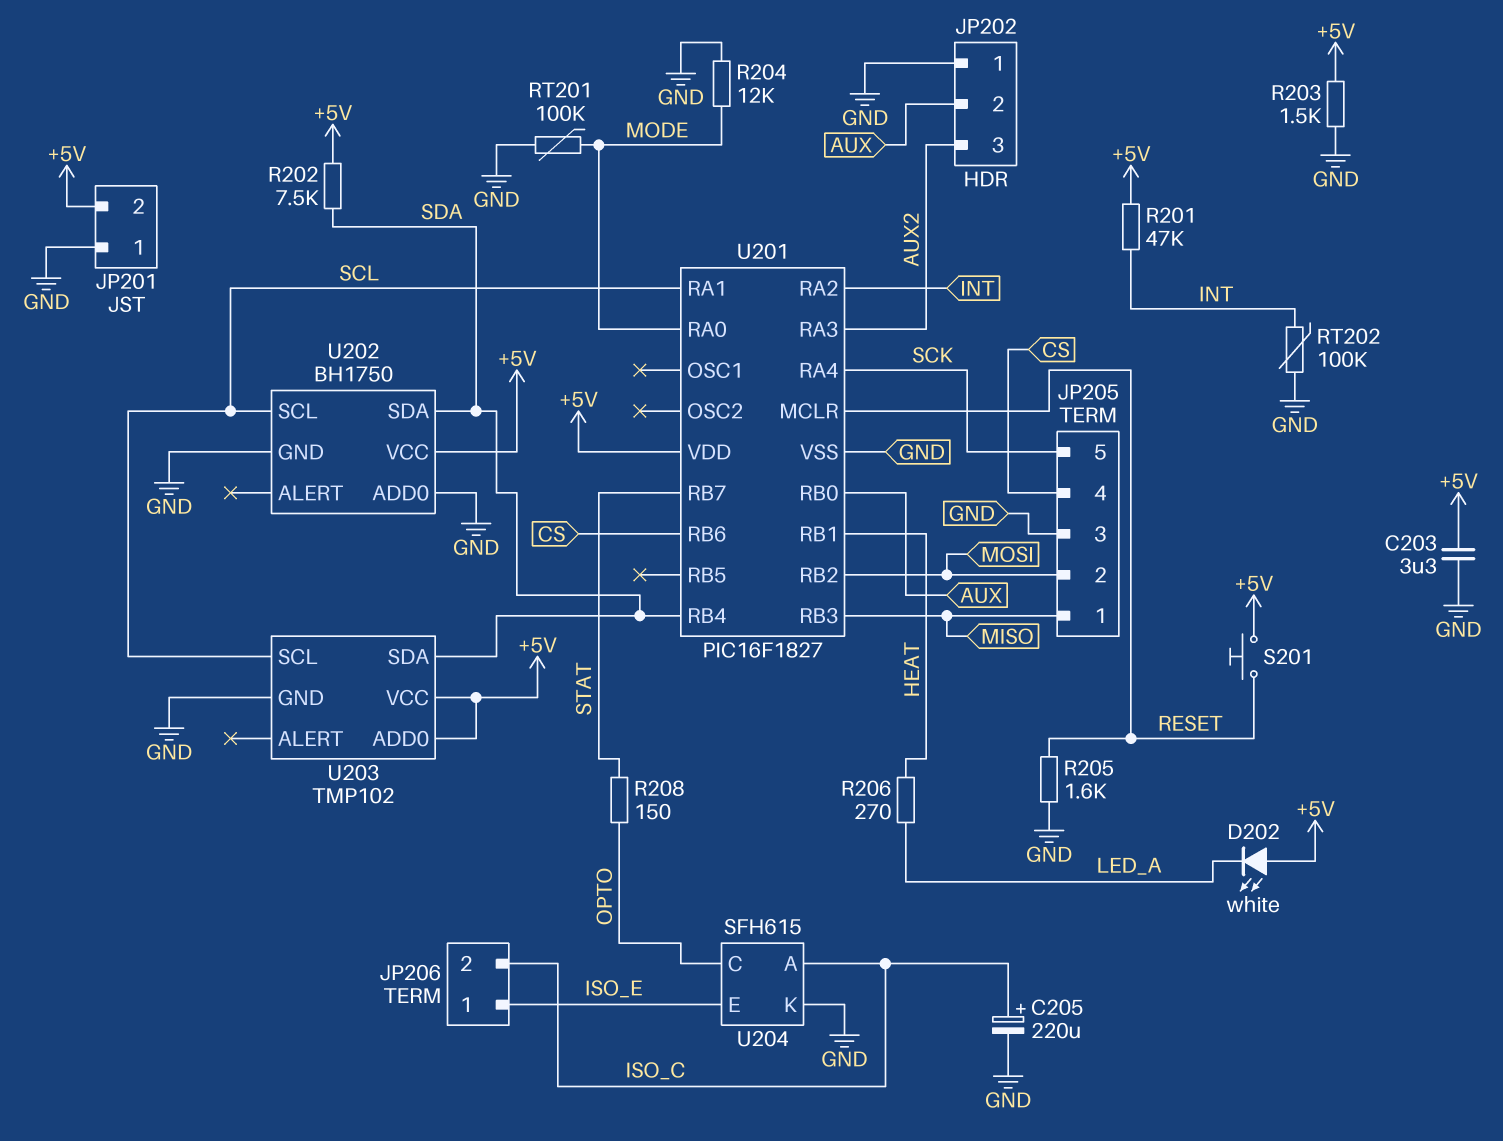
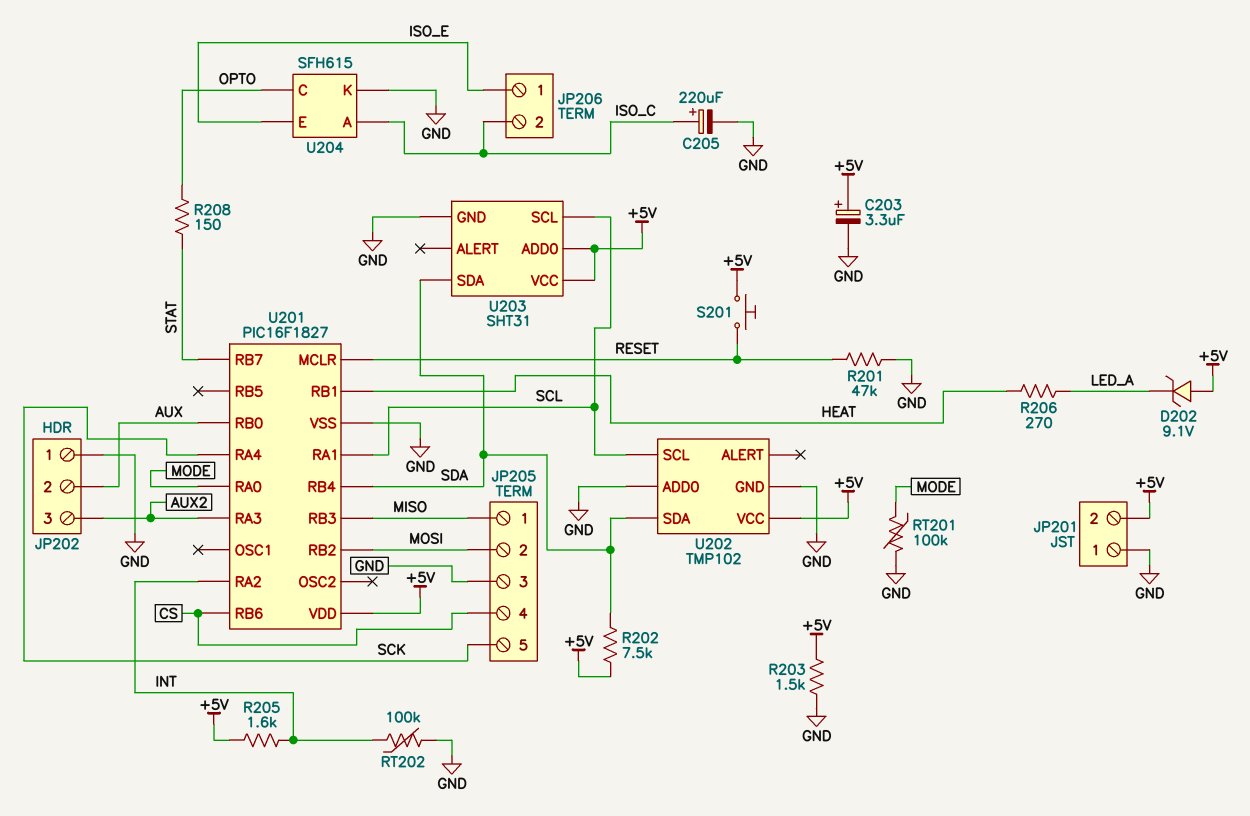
C203: 3.3uF (+5V, GND) -> 3.3uF (plus +5V, minus GND)
D202: LED white (A +5V, K LED_A) -> zener 9.1V (A +5V, K LED_A)
R201: 47k (+5V, INT) -> 47k (GND, RESET)
R204: 12k (GND, MODE) -> none
R205: 1.6k (GND, RESET) -> 1.6k (+5V, INT)
U202: BH1750 -> TMP102
U203: TMP102 -> SHT31

